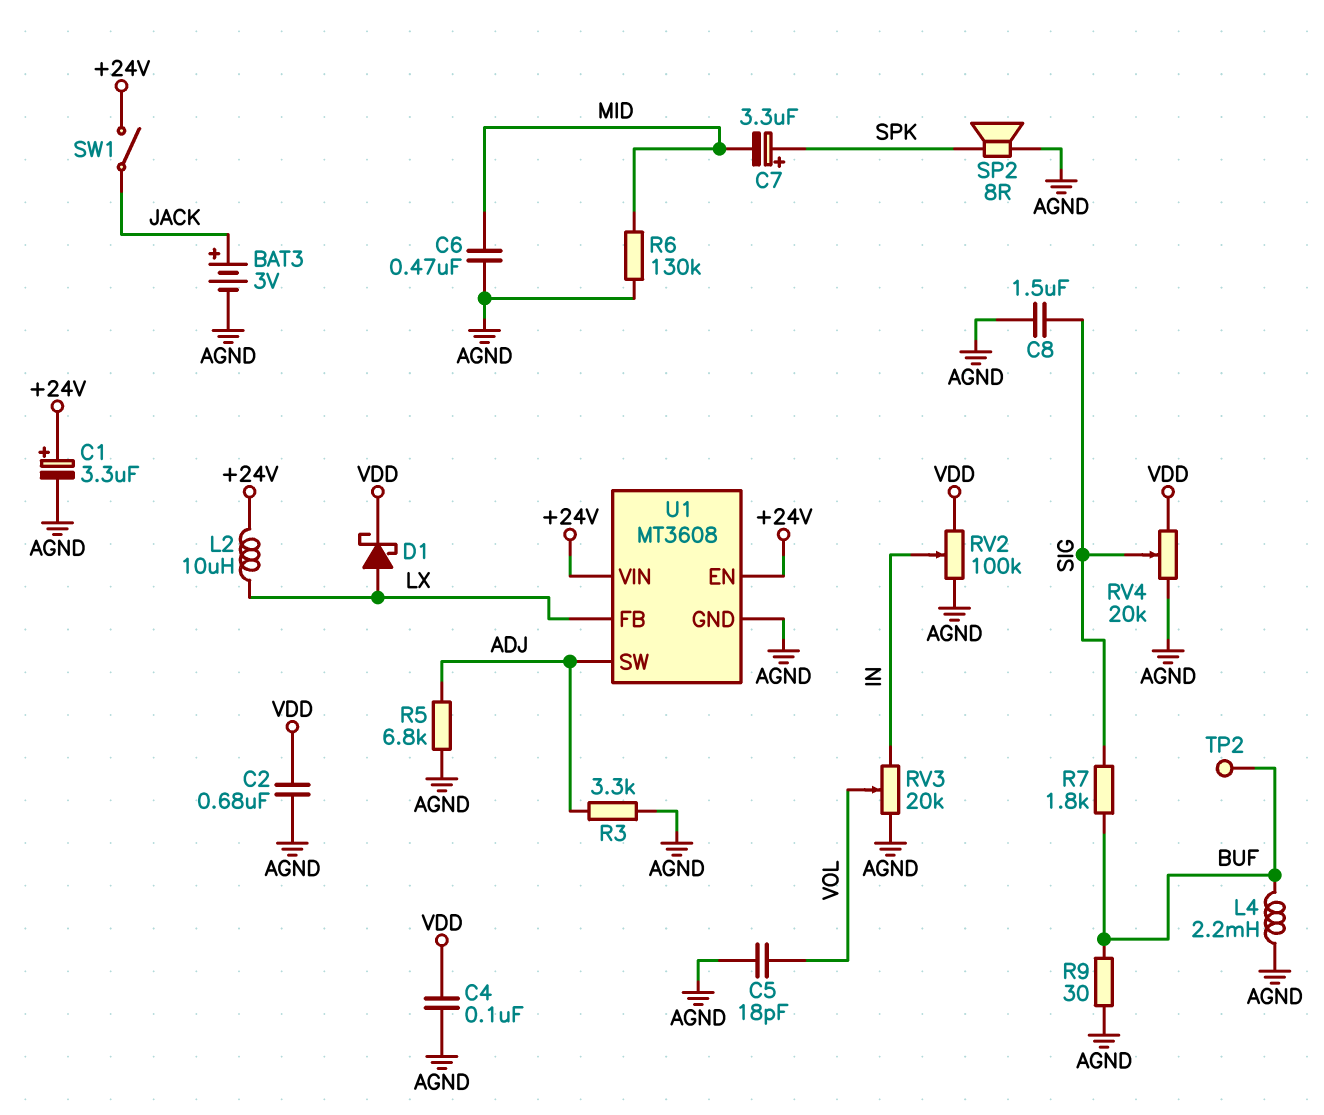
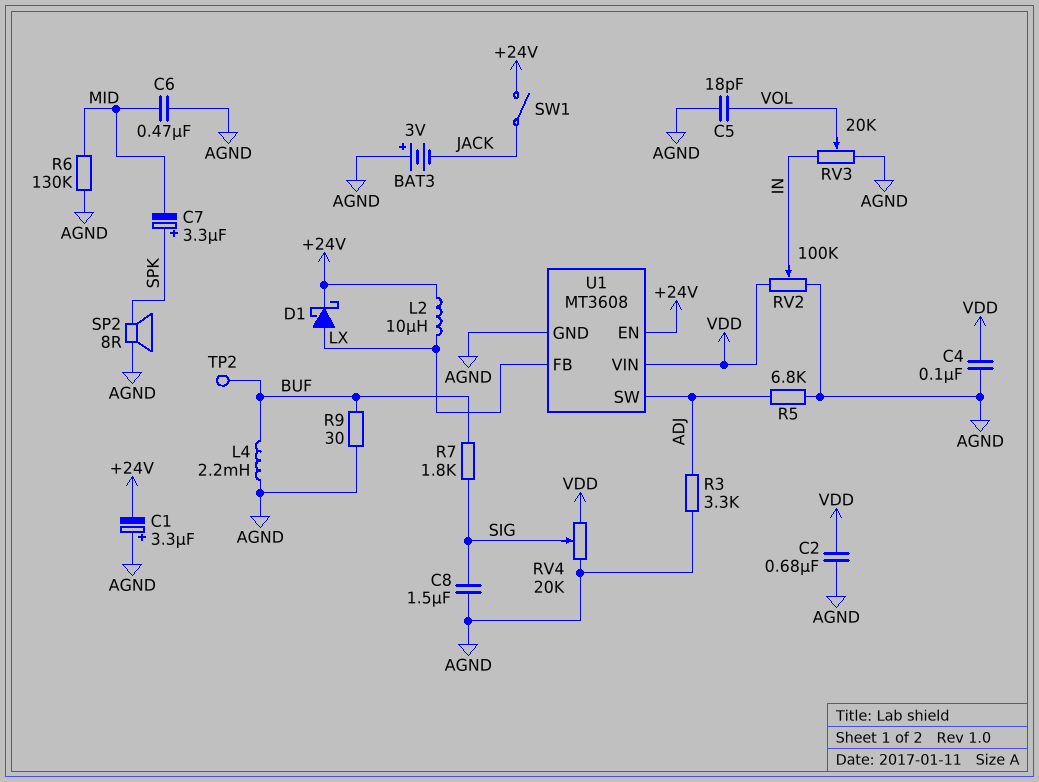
BAT3: 3V (plus JACK, minus AGND) -> 3V (plus AGND, minus JACK)
C1: 3.3uF (plus +24V, minus AGND) -> 3.3uF (plus AGND, minus +24V)
D1: schottky (A LX, K VDD) -> schottky (A LX, K +24V)
U1 pin VIN: +24V -> VDD

